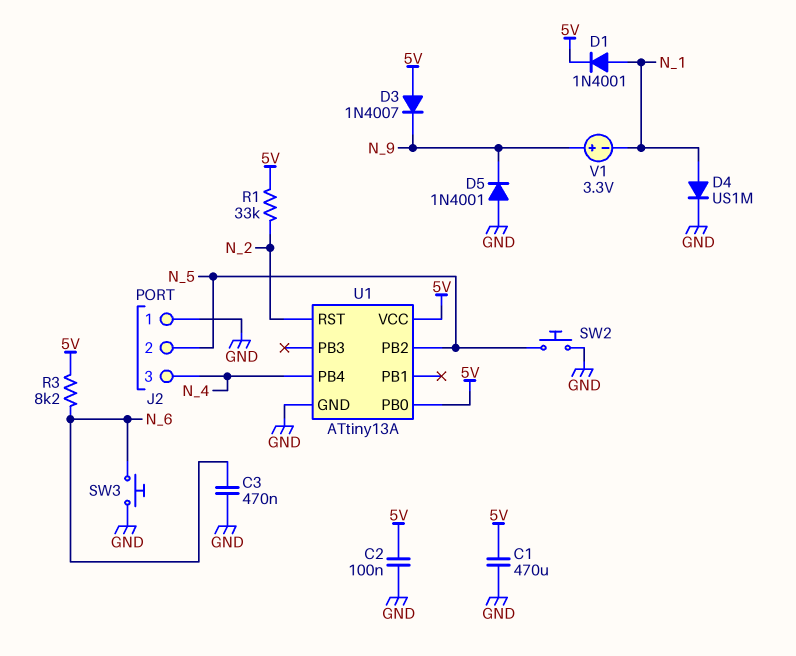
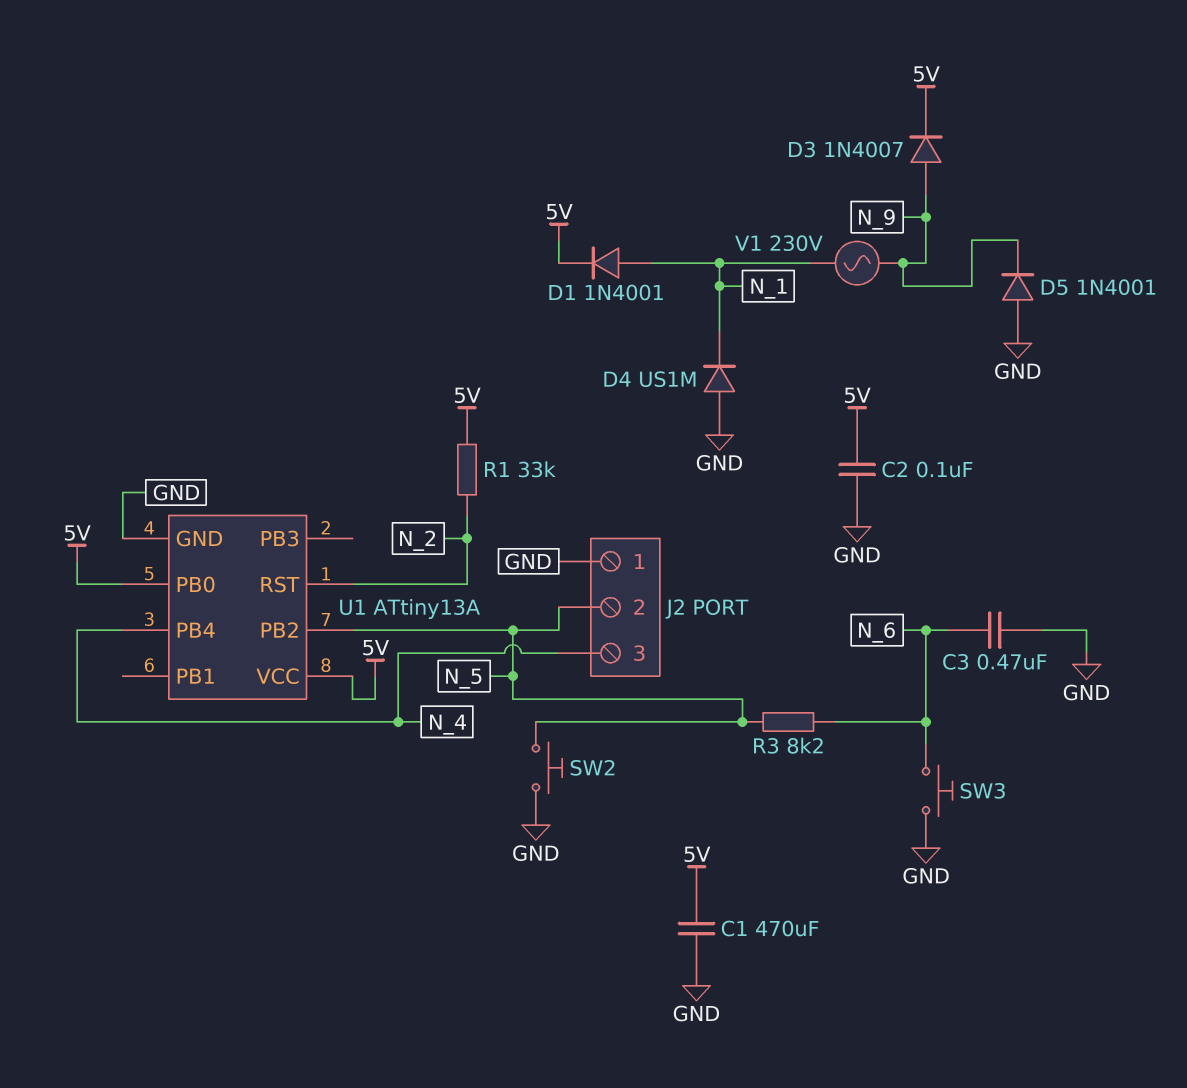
D3: diode 1N4007 (A 5V, K N_9) -> diode 1N4007 (A N_9, K 5V)
D4: diode US1M (A N_1, K GND) -> diode US1M (A GND, K N_1)
R3: 8.2k (5V, N_6) -> 8.2k (N_5, N_6)
V1: 3.3V (plus N_9, minus N_1) -> AC 230V (N_1, N_9)

